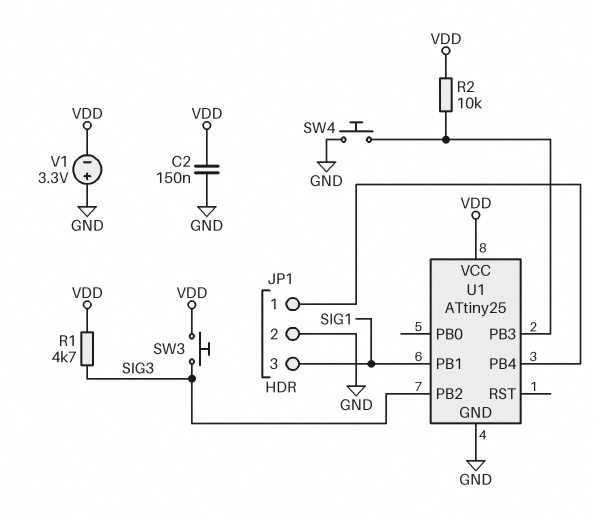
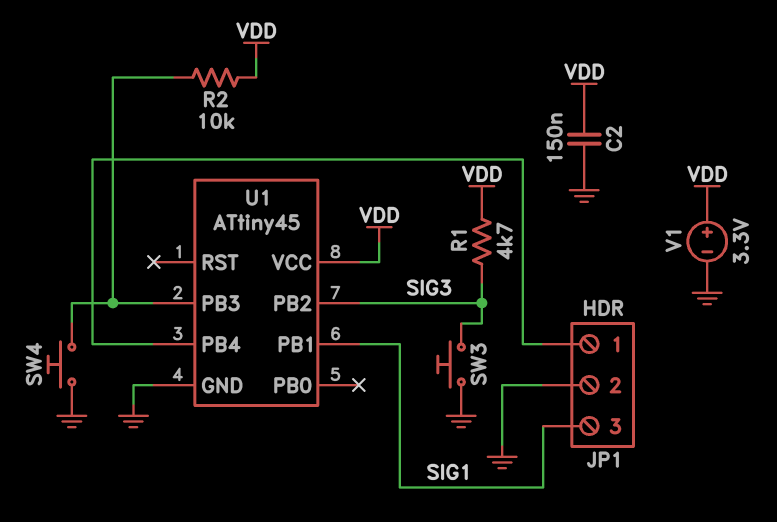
SW3: button (SIG3, VDD) -> button (GND, SIG3)
U1: ATtiny25 -> ATtiny45
V1: 3.3V (plus GND, minus VDD) -> 3.3V (plus VDD, minus GND)

